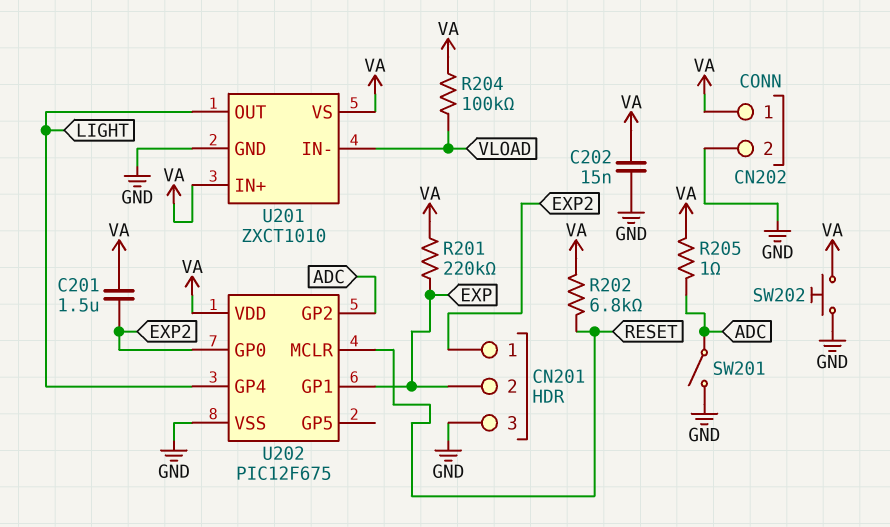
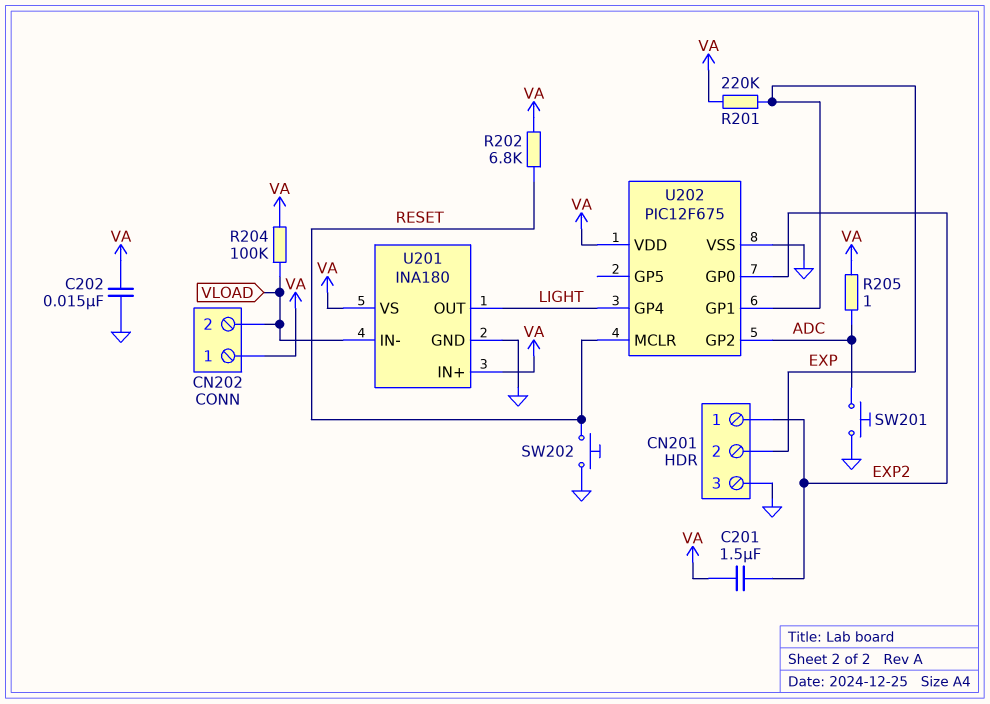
CN202 pin 2: GND -> VLOAD
SW201: switch (ADC, GND) -> button (ADC, GND)
SW202: button (GND, VA) -> button (GND, RESET)
U201: ZXCT1010 -> INA180

